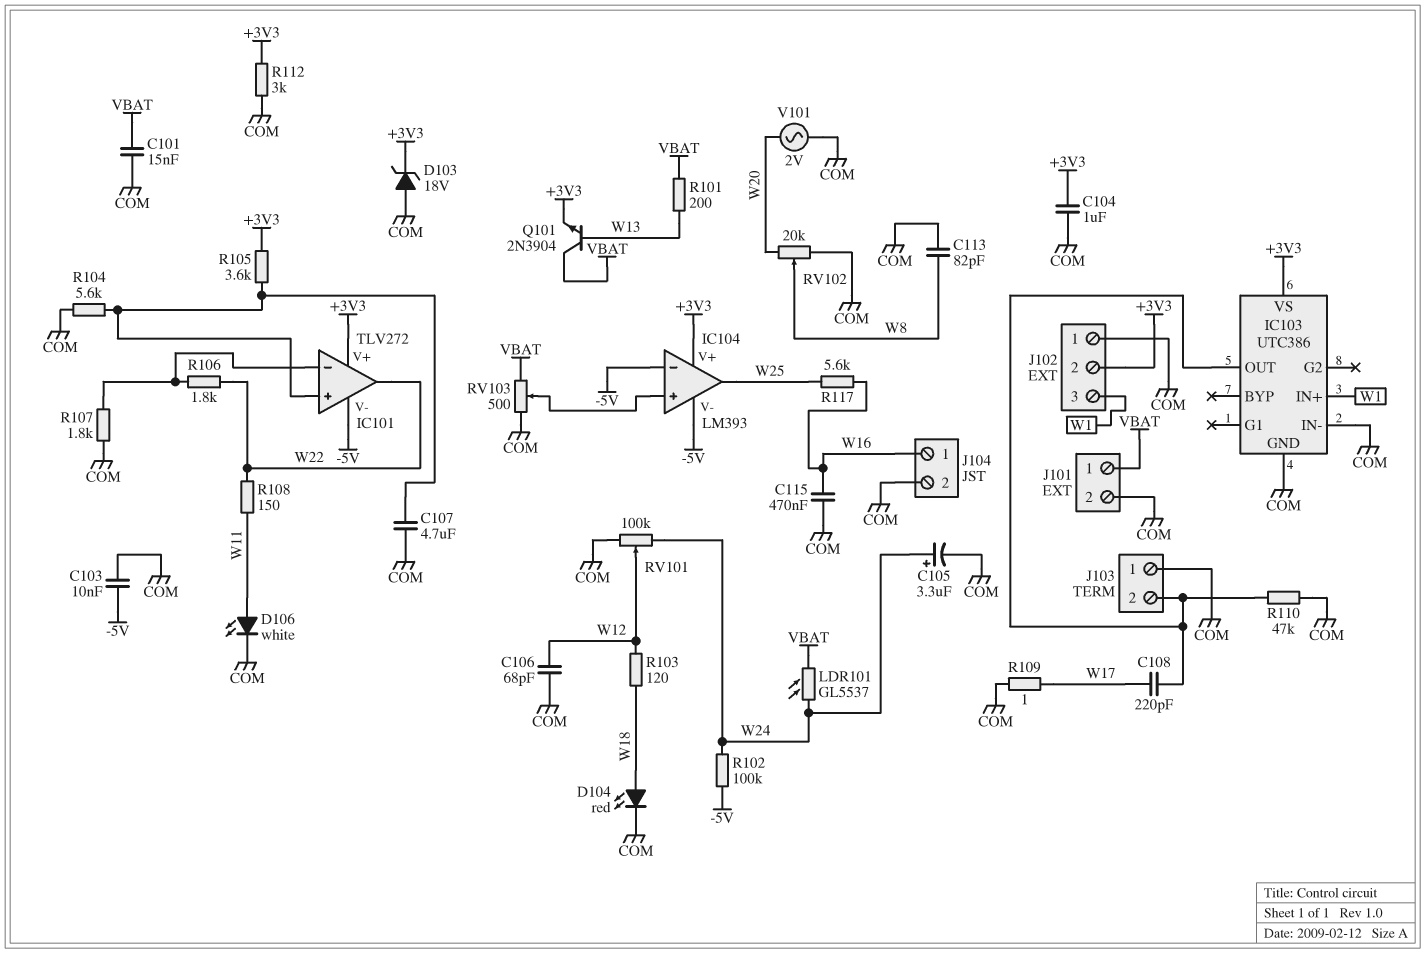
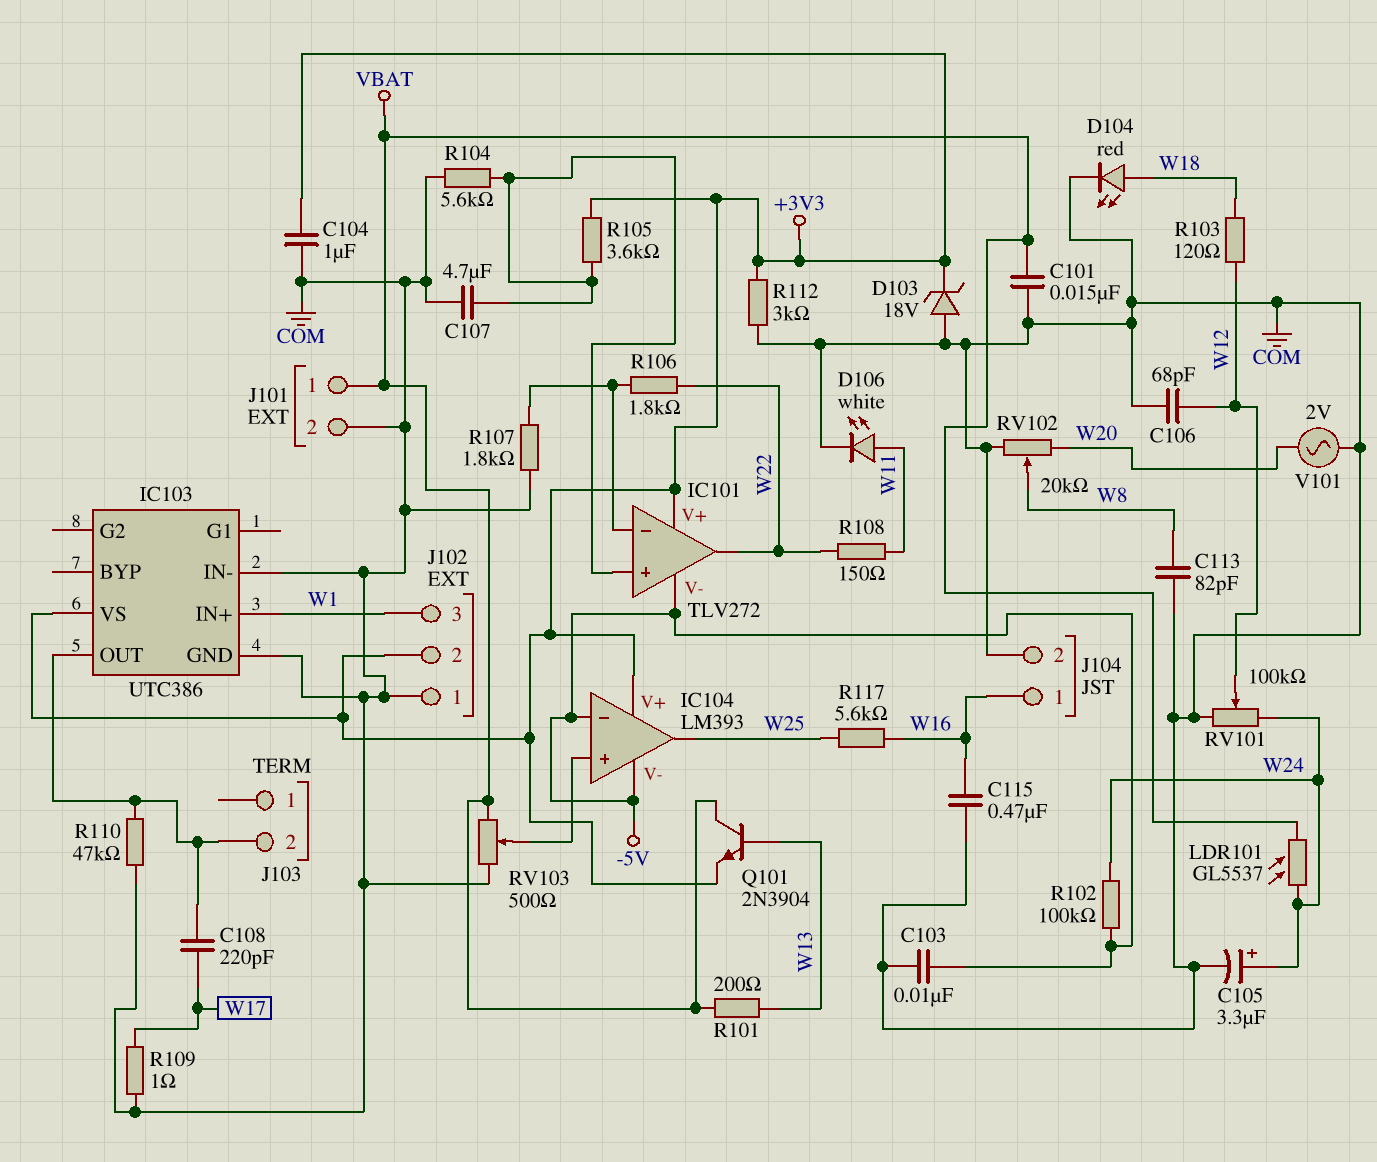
J103 pin 1: COM -> none

